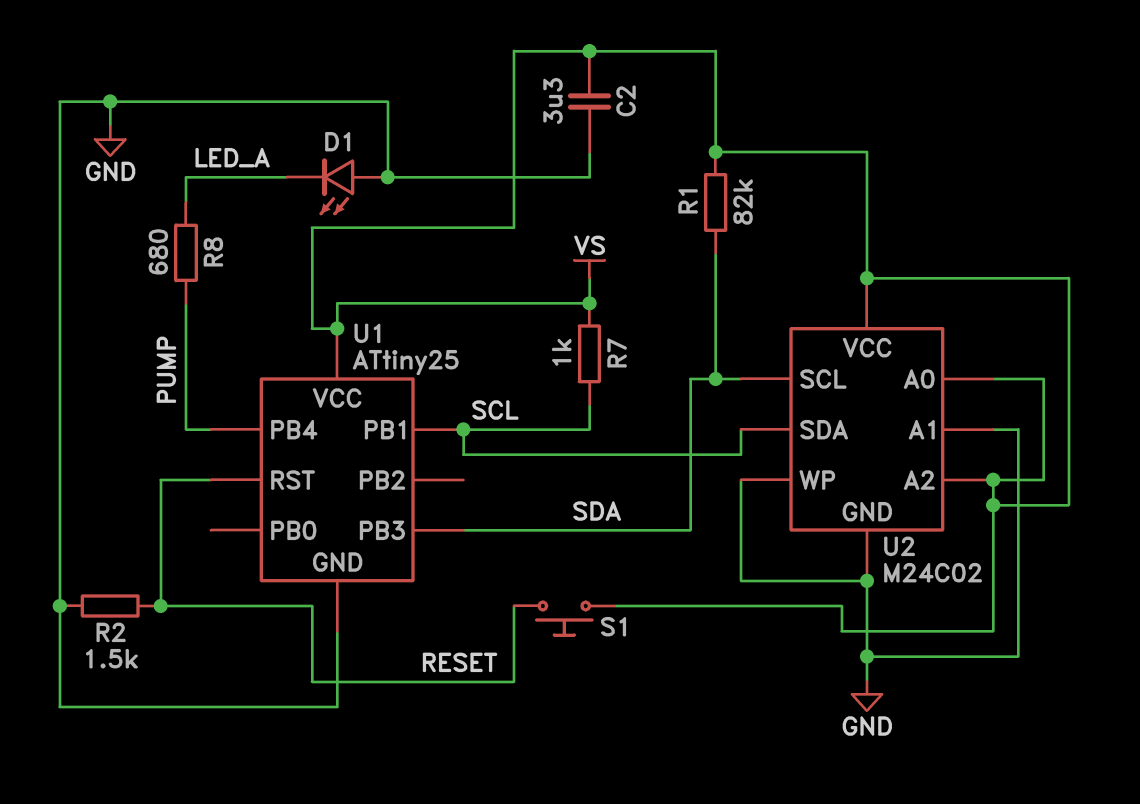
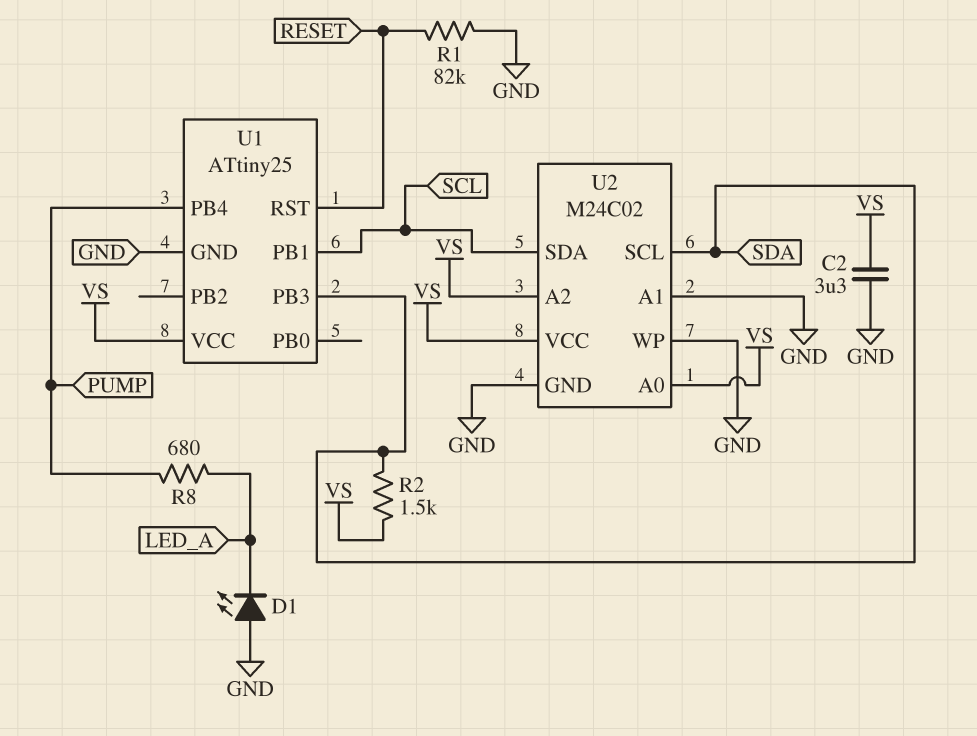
R1: 82k (SDA, VS) -> 82k (GND, RESET)
R2: 1.5k (GND, RESET) -> 1.5k (SDA, VS)
R7: 1k (SCL, VS) -> none
S1: button (RESET, VS) -> none

